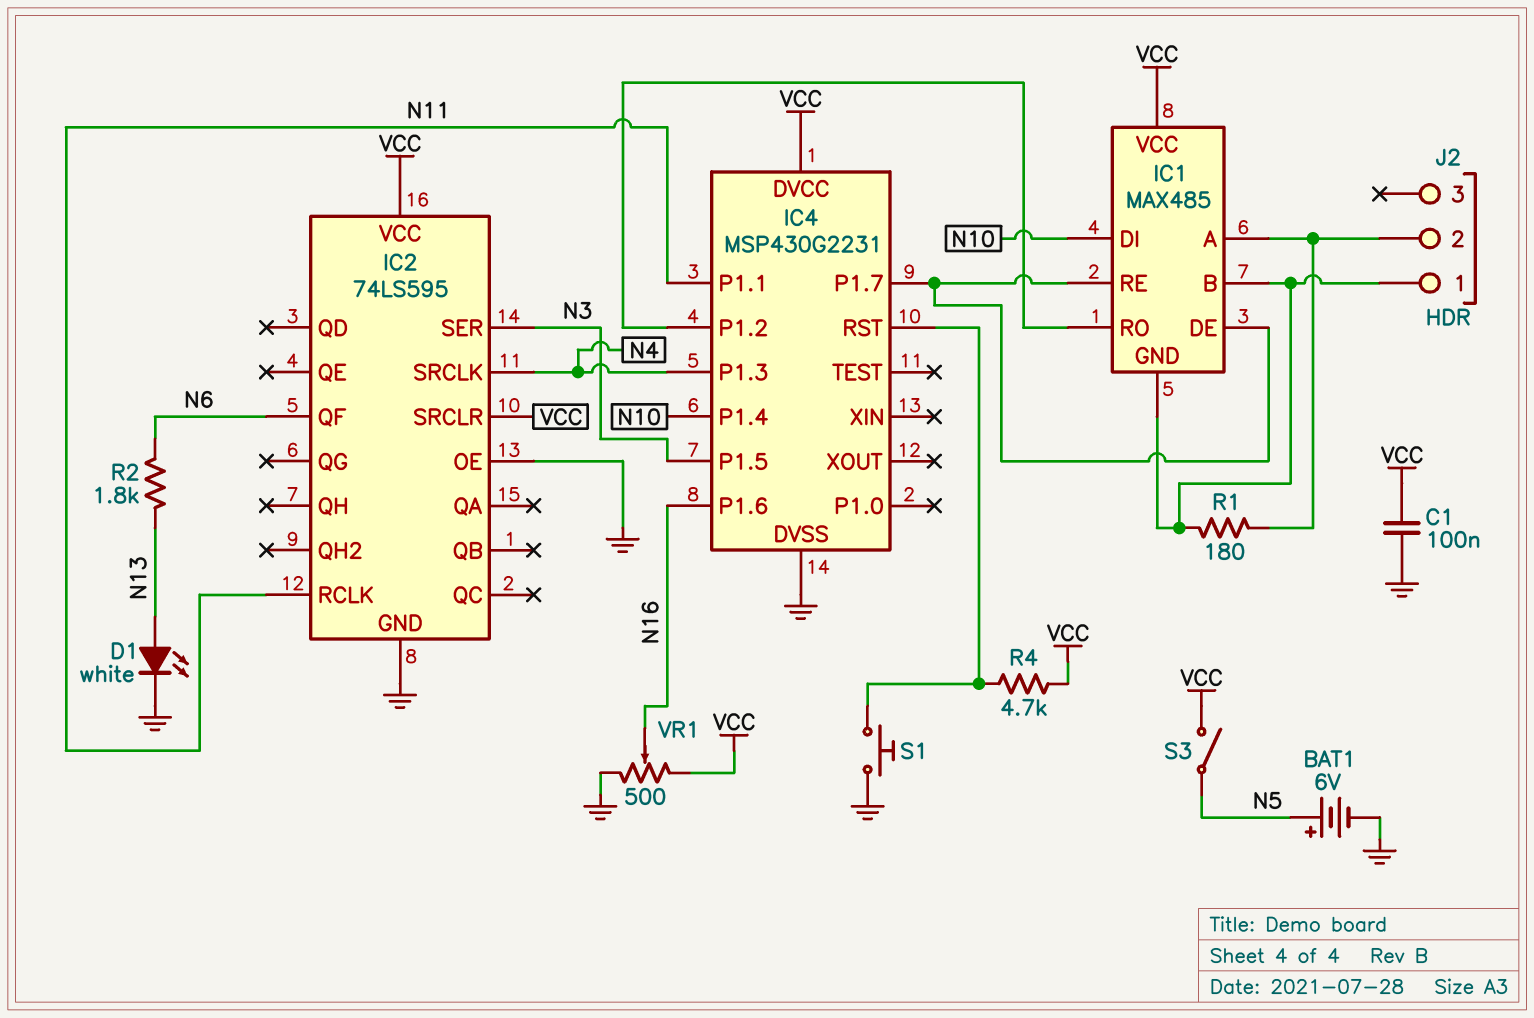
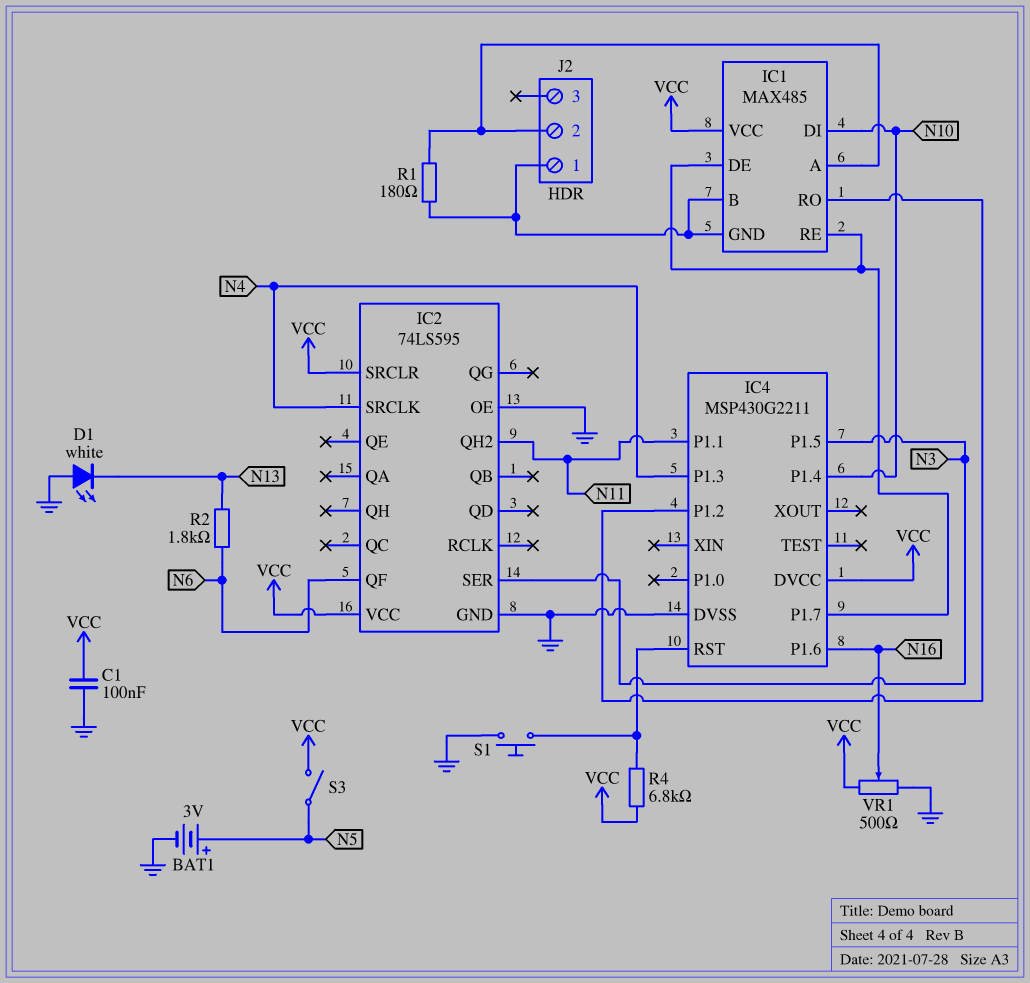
BAT1: 6V (plus N5, minus GND) -> 3V (plus N5, minus GND)
D1: LED white (A N13, K GND) -> LED white (A GND, K N13)
IC2 pin QH2: none -> N11
IC2 pin RCLK: N11 -> none
IC4: MSP430G2231 -> MSP430G2211
R4: 4.7k (IC4/RST, VCC) -> 6.8k (IC4/RST, VCC)

